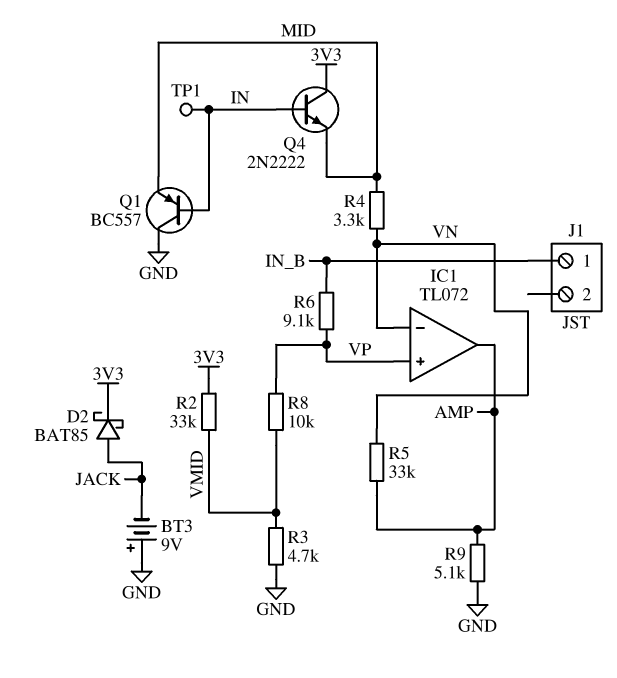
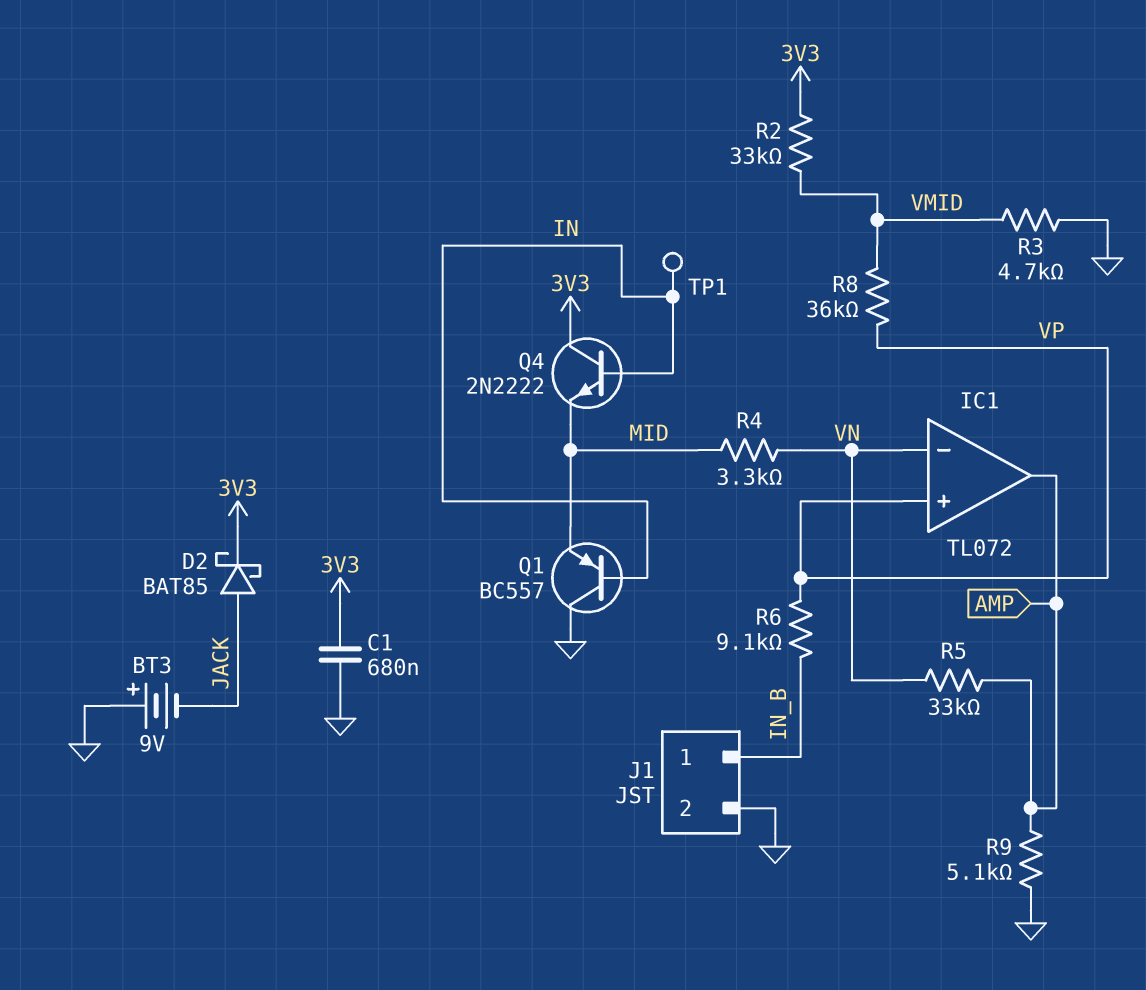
C1: none -> 680nF (3V3, GND)
J1 pin 2: none -> GND
R8: 10k (VMID, VP) -> 36k (VMID, VP)

